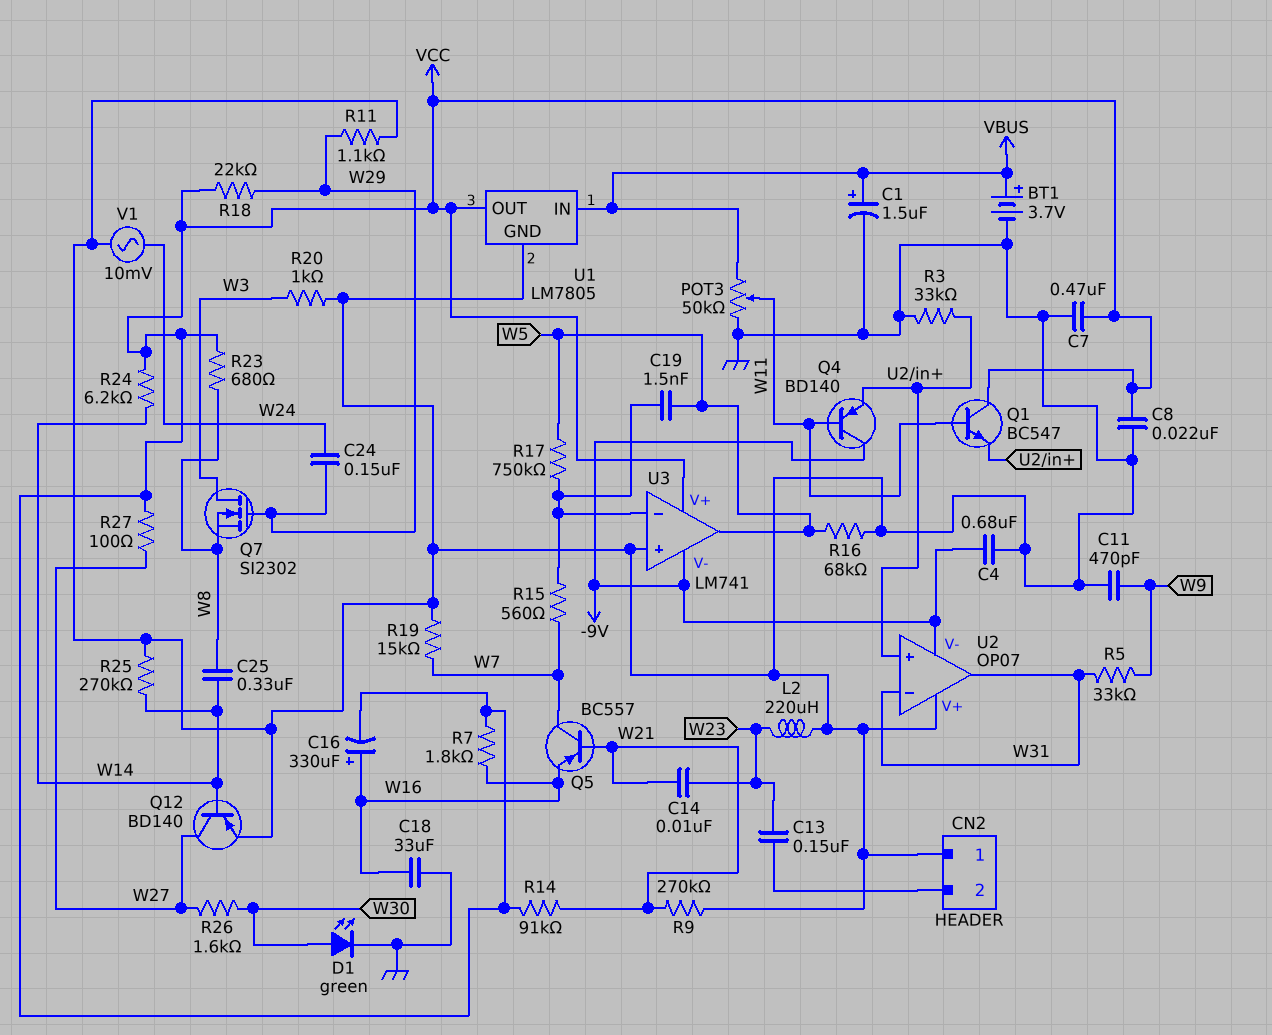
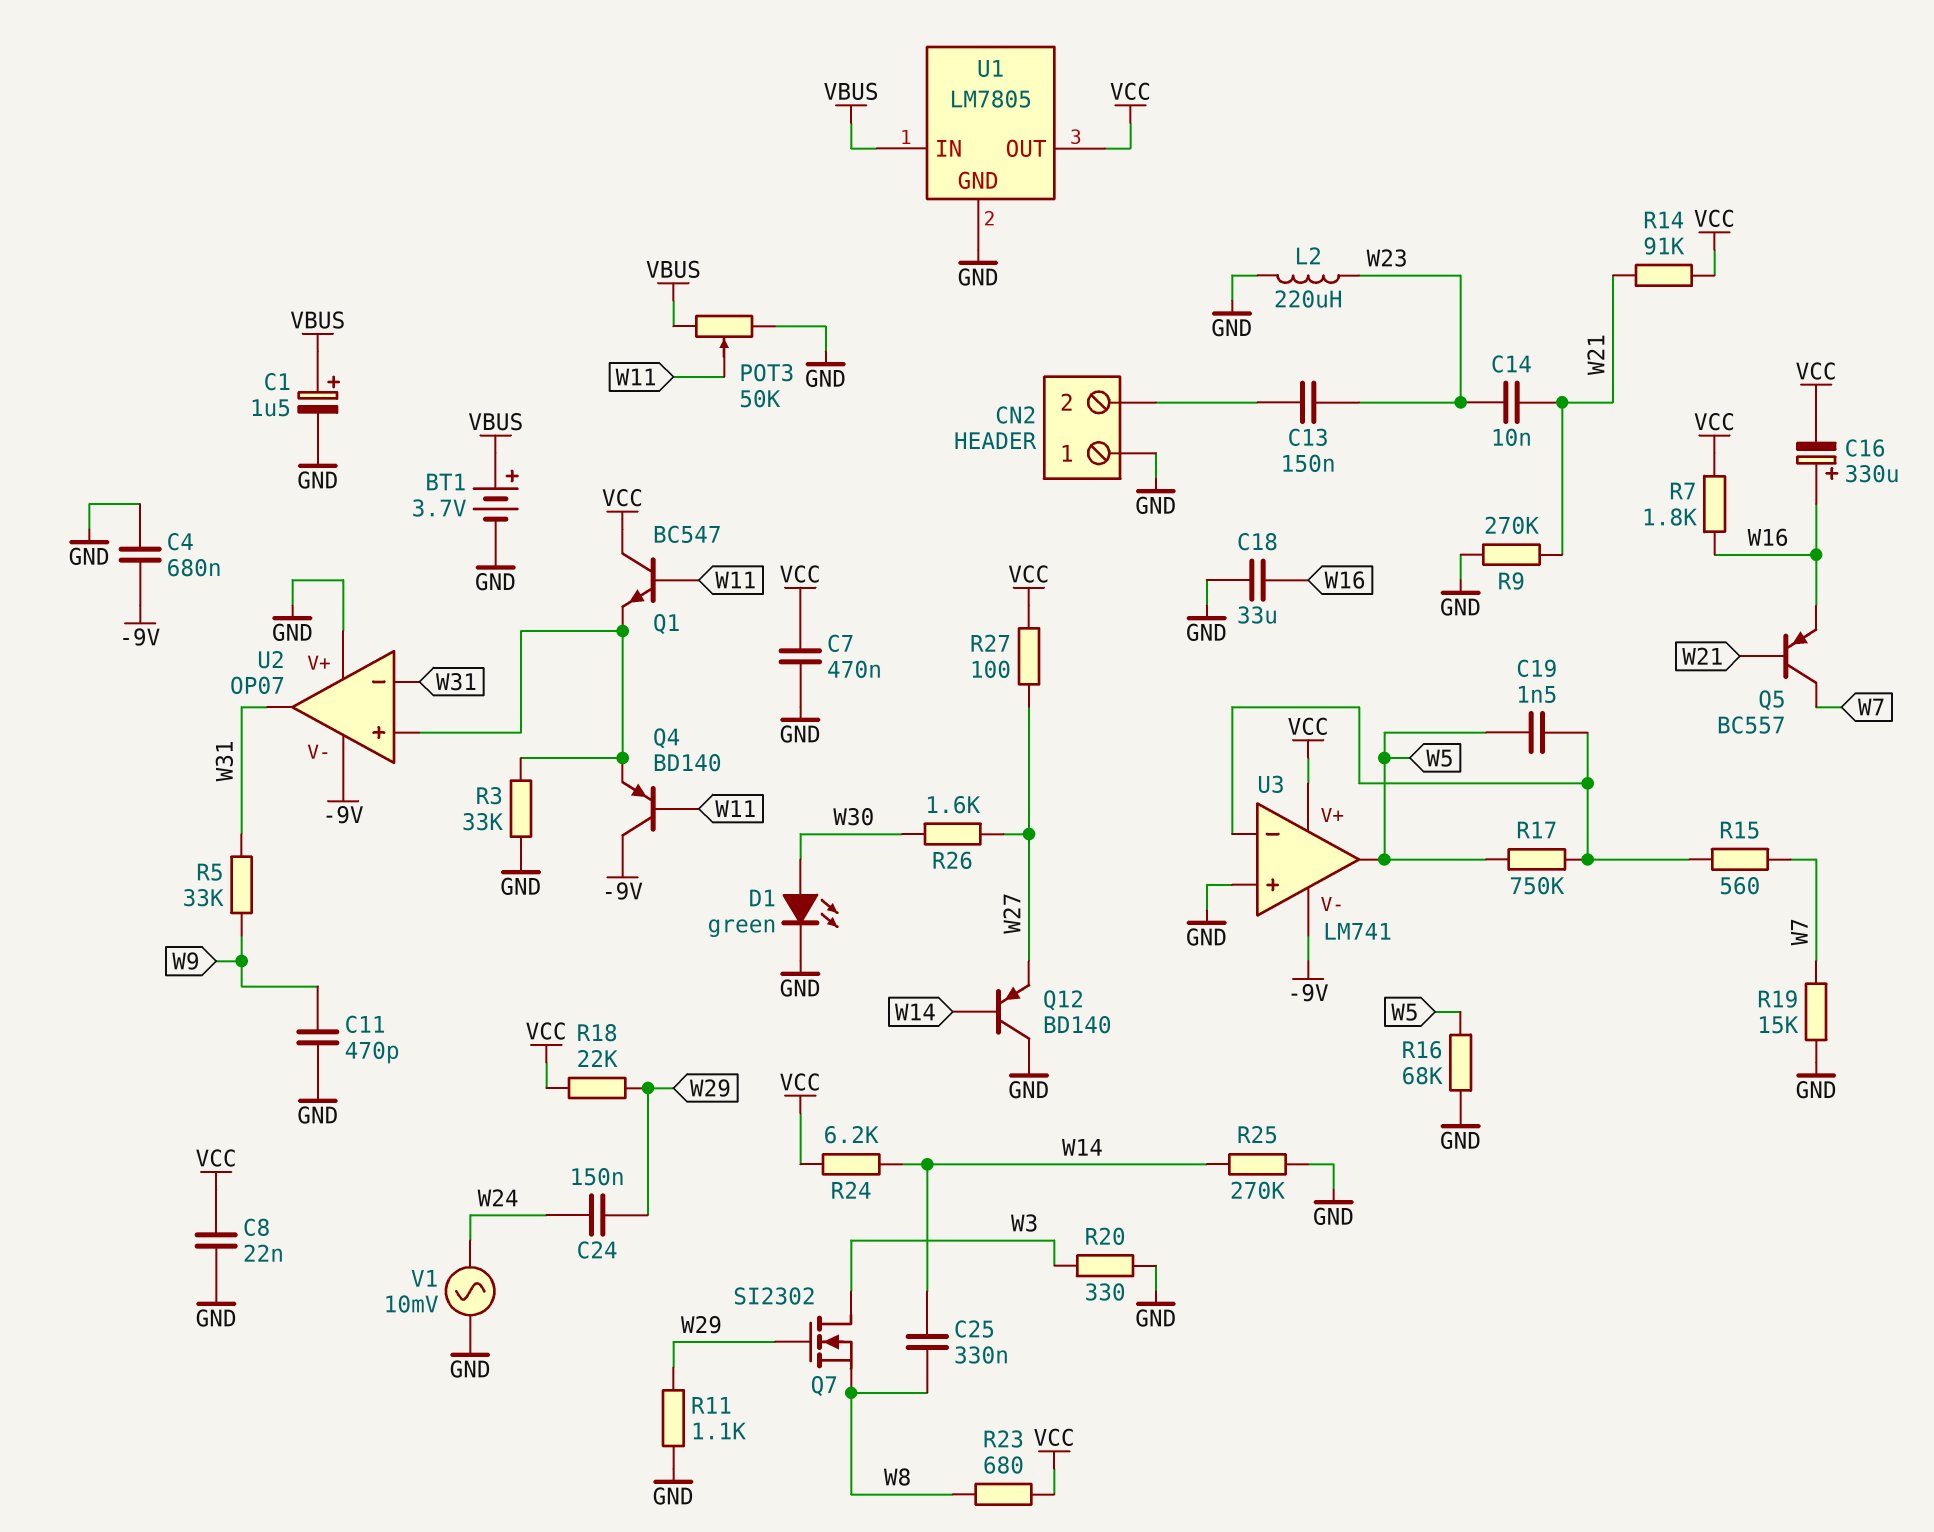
Q12: PNP BD140 (B W14, C W27, E GND) -> PNP BD140 (B W14, C GND, E W27)
R20: 1k (GND, W3) -> 330 (GND, W3)

